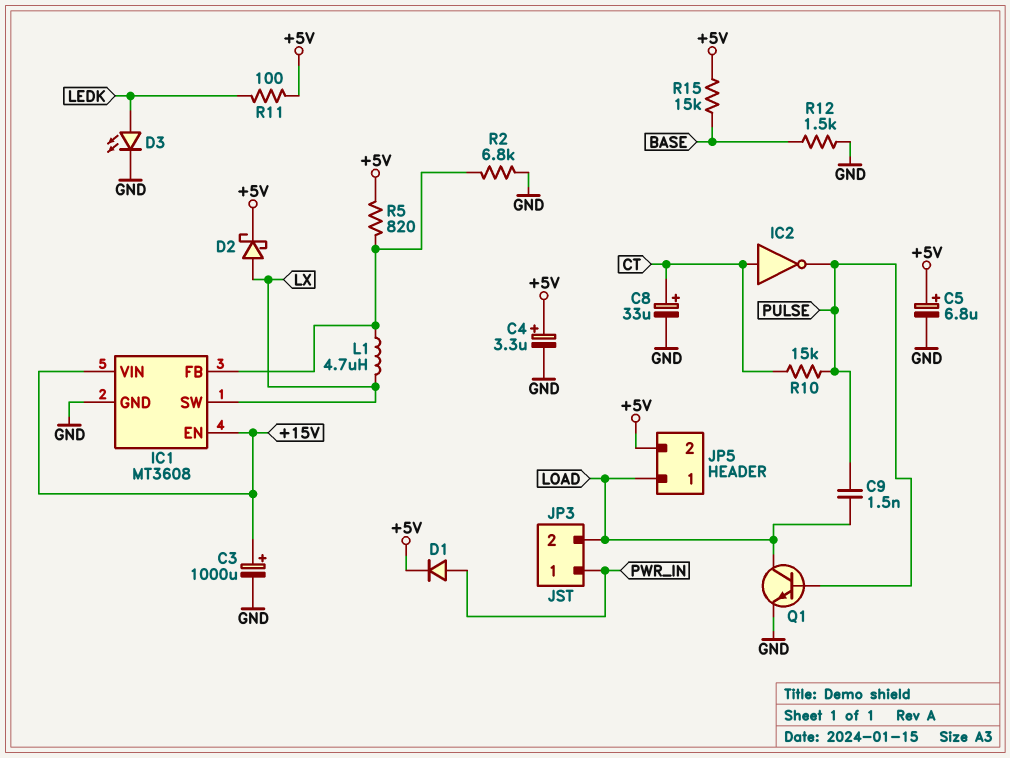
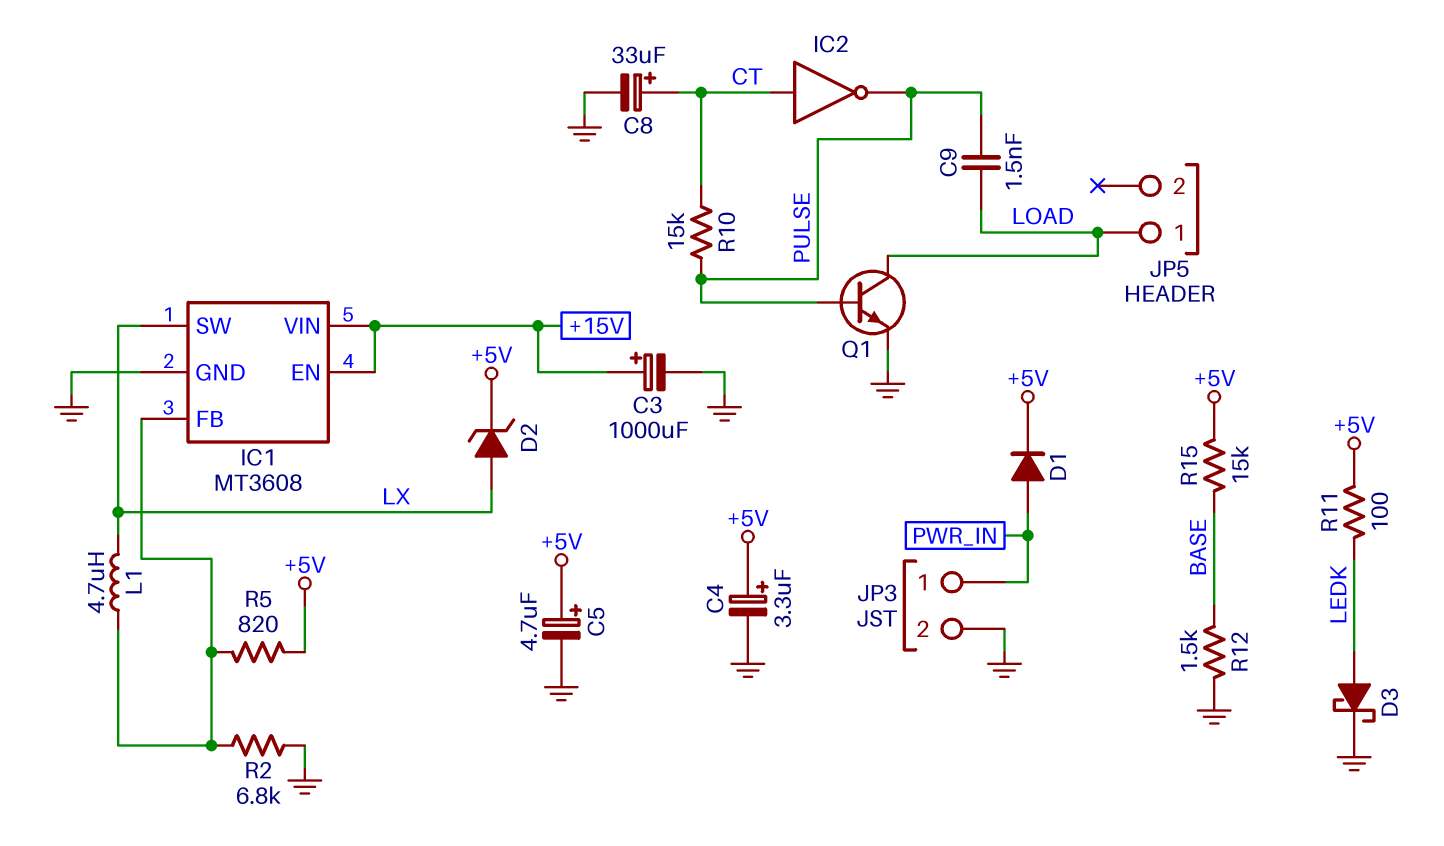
C5: 6.8uF (plus +5V, minus GND) -> 4.7uF (plus +5V, minus GND)
D2: schottky (A LX, K +5V) -> zener (A LX, K +5V)
D3: LED (A LEDK, K GND) -> schottky (A LEDK, K GND)
JP3 pin 2: LOAD -> GND
JP5 pin 2: +5V -> none

